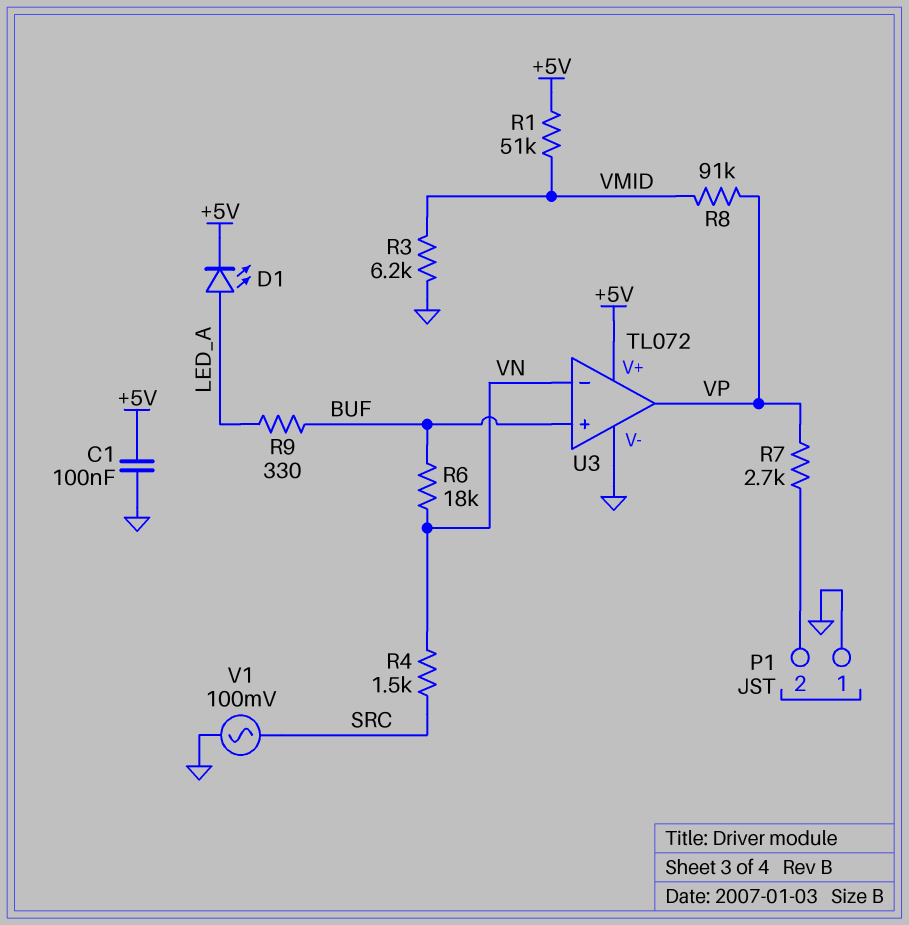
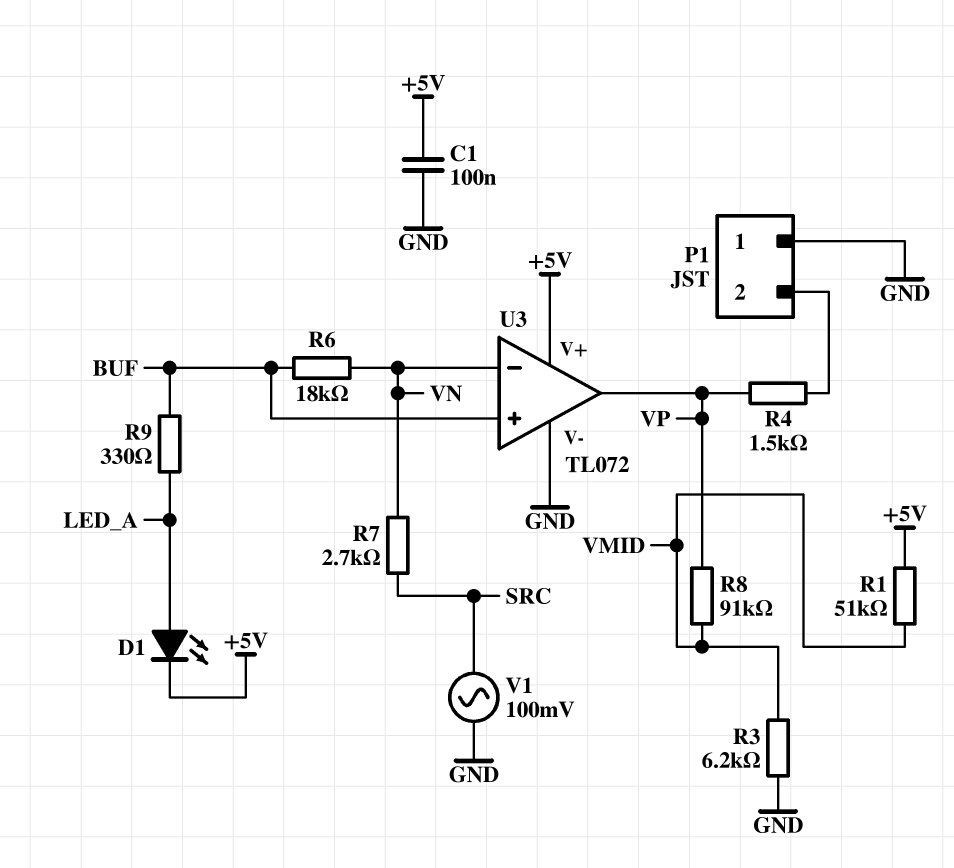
R4: 1.5k (SRC, VN) -> 1.5k (P1/2, VP)
R7: 2.7k (P1/2, VP) -> 2.7k (SRC, VN)

